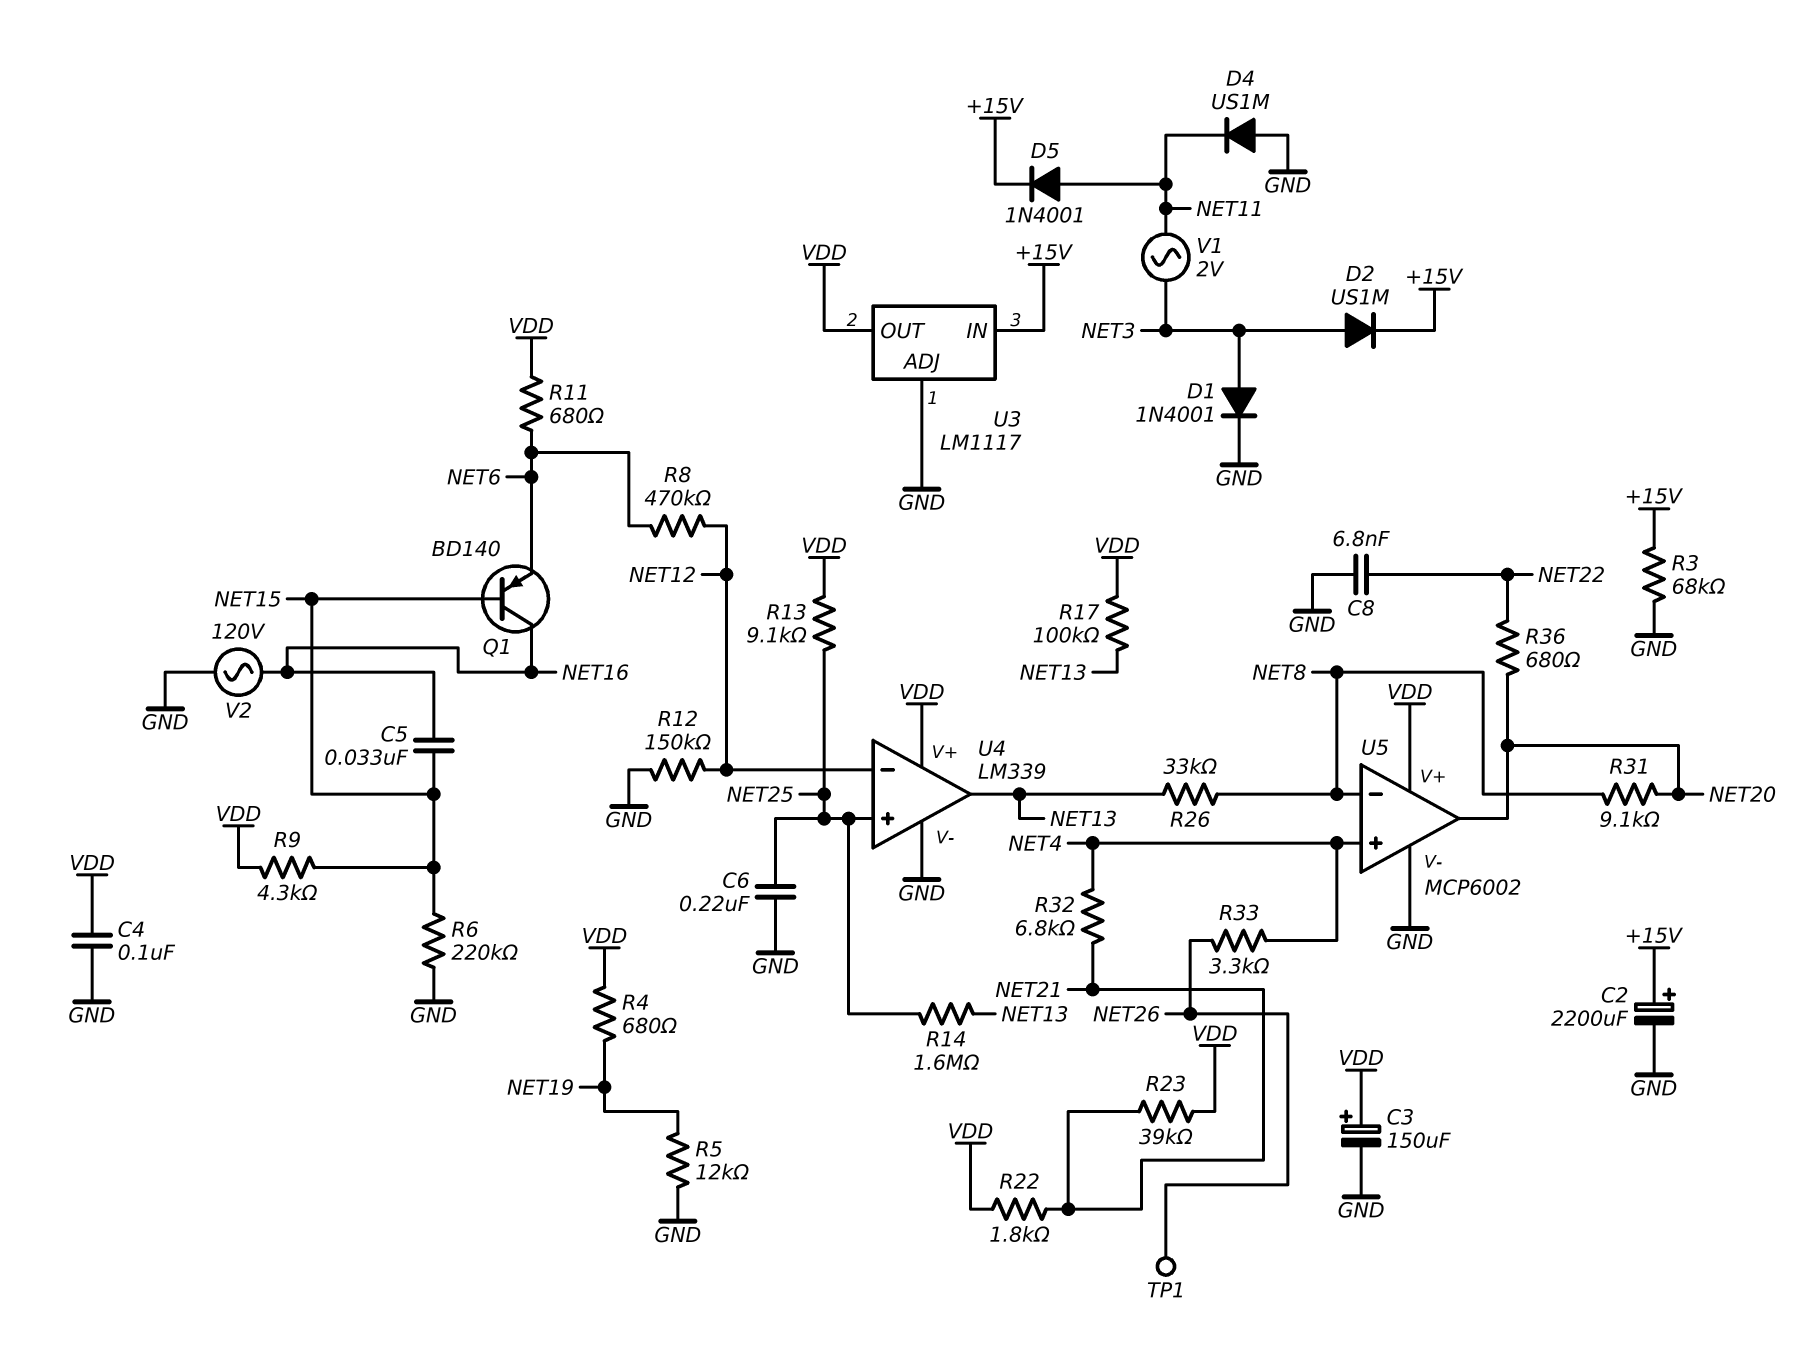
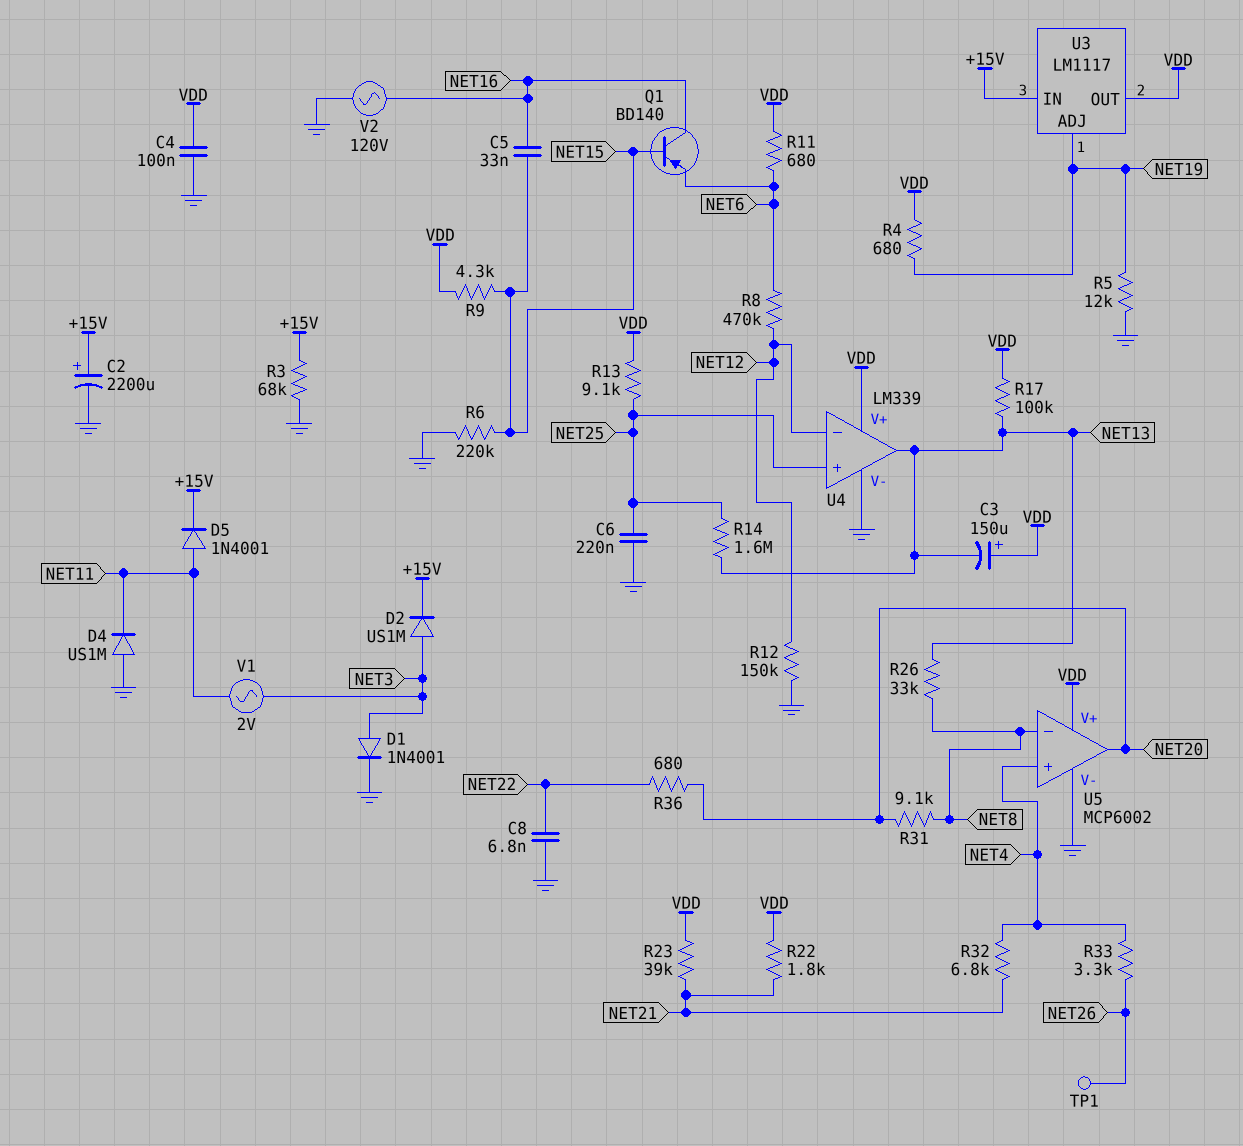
C3: 150uF (plus VDD, minus GND) -> 150uF (plus VDD, minus NET13)
U3 pin ADJ: GND -> NET19

